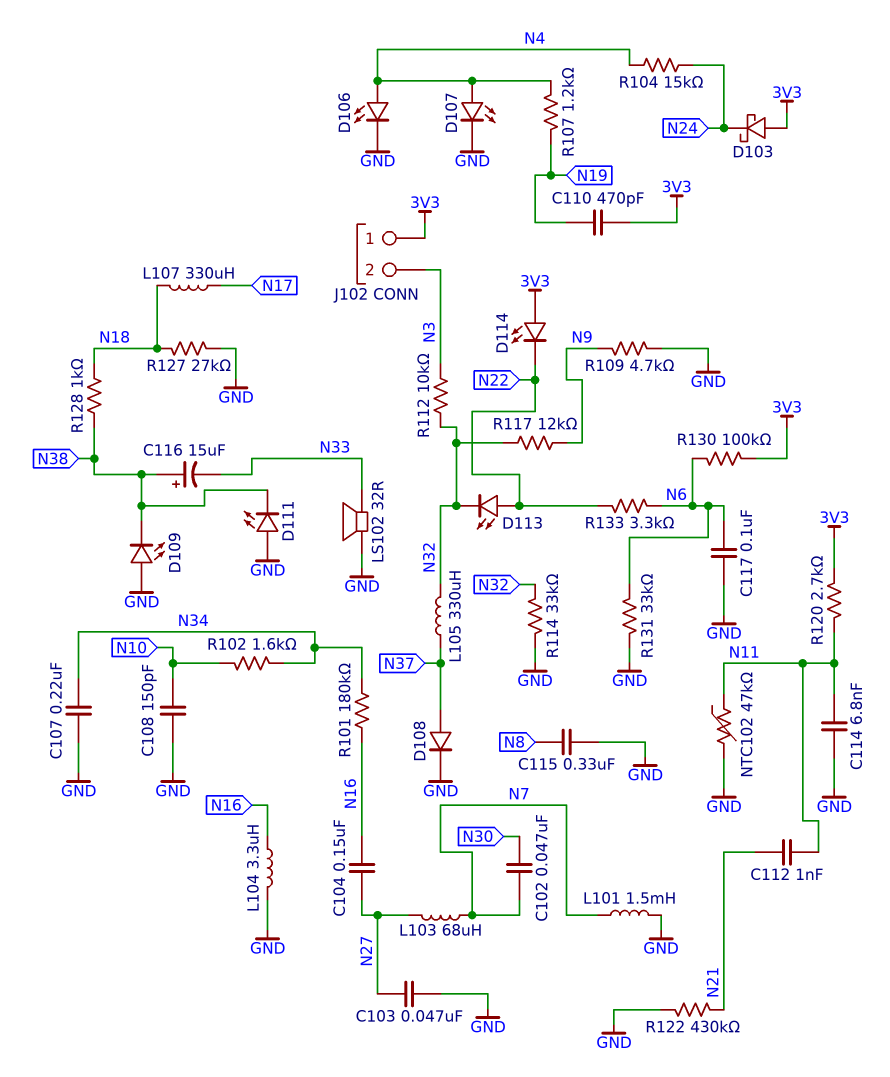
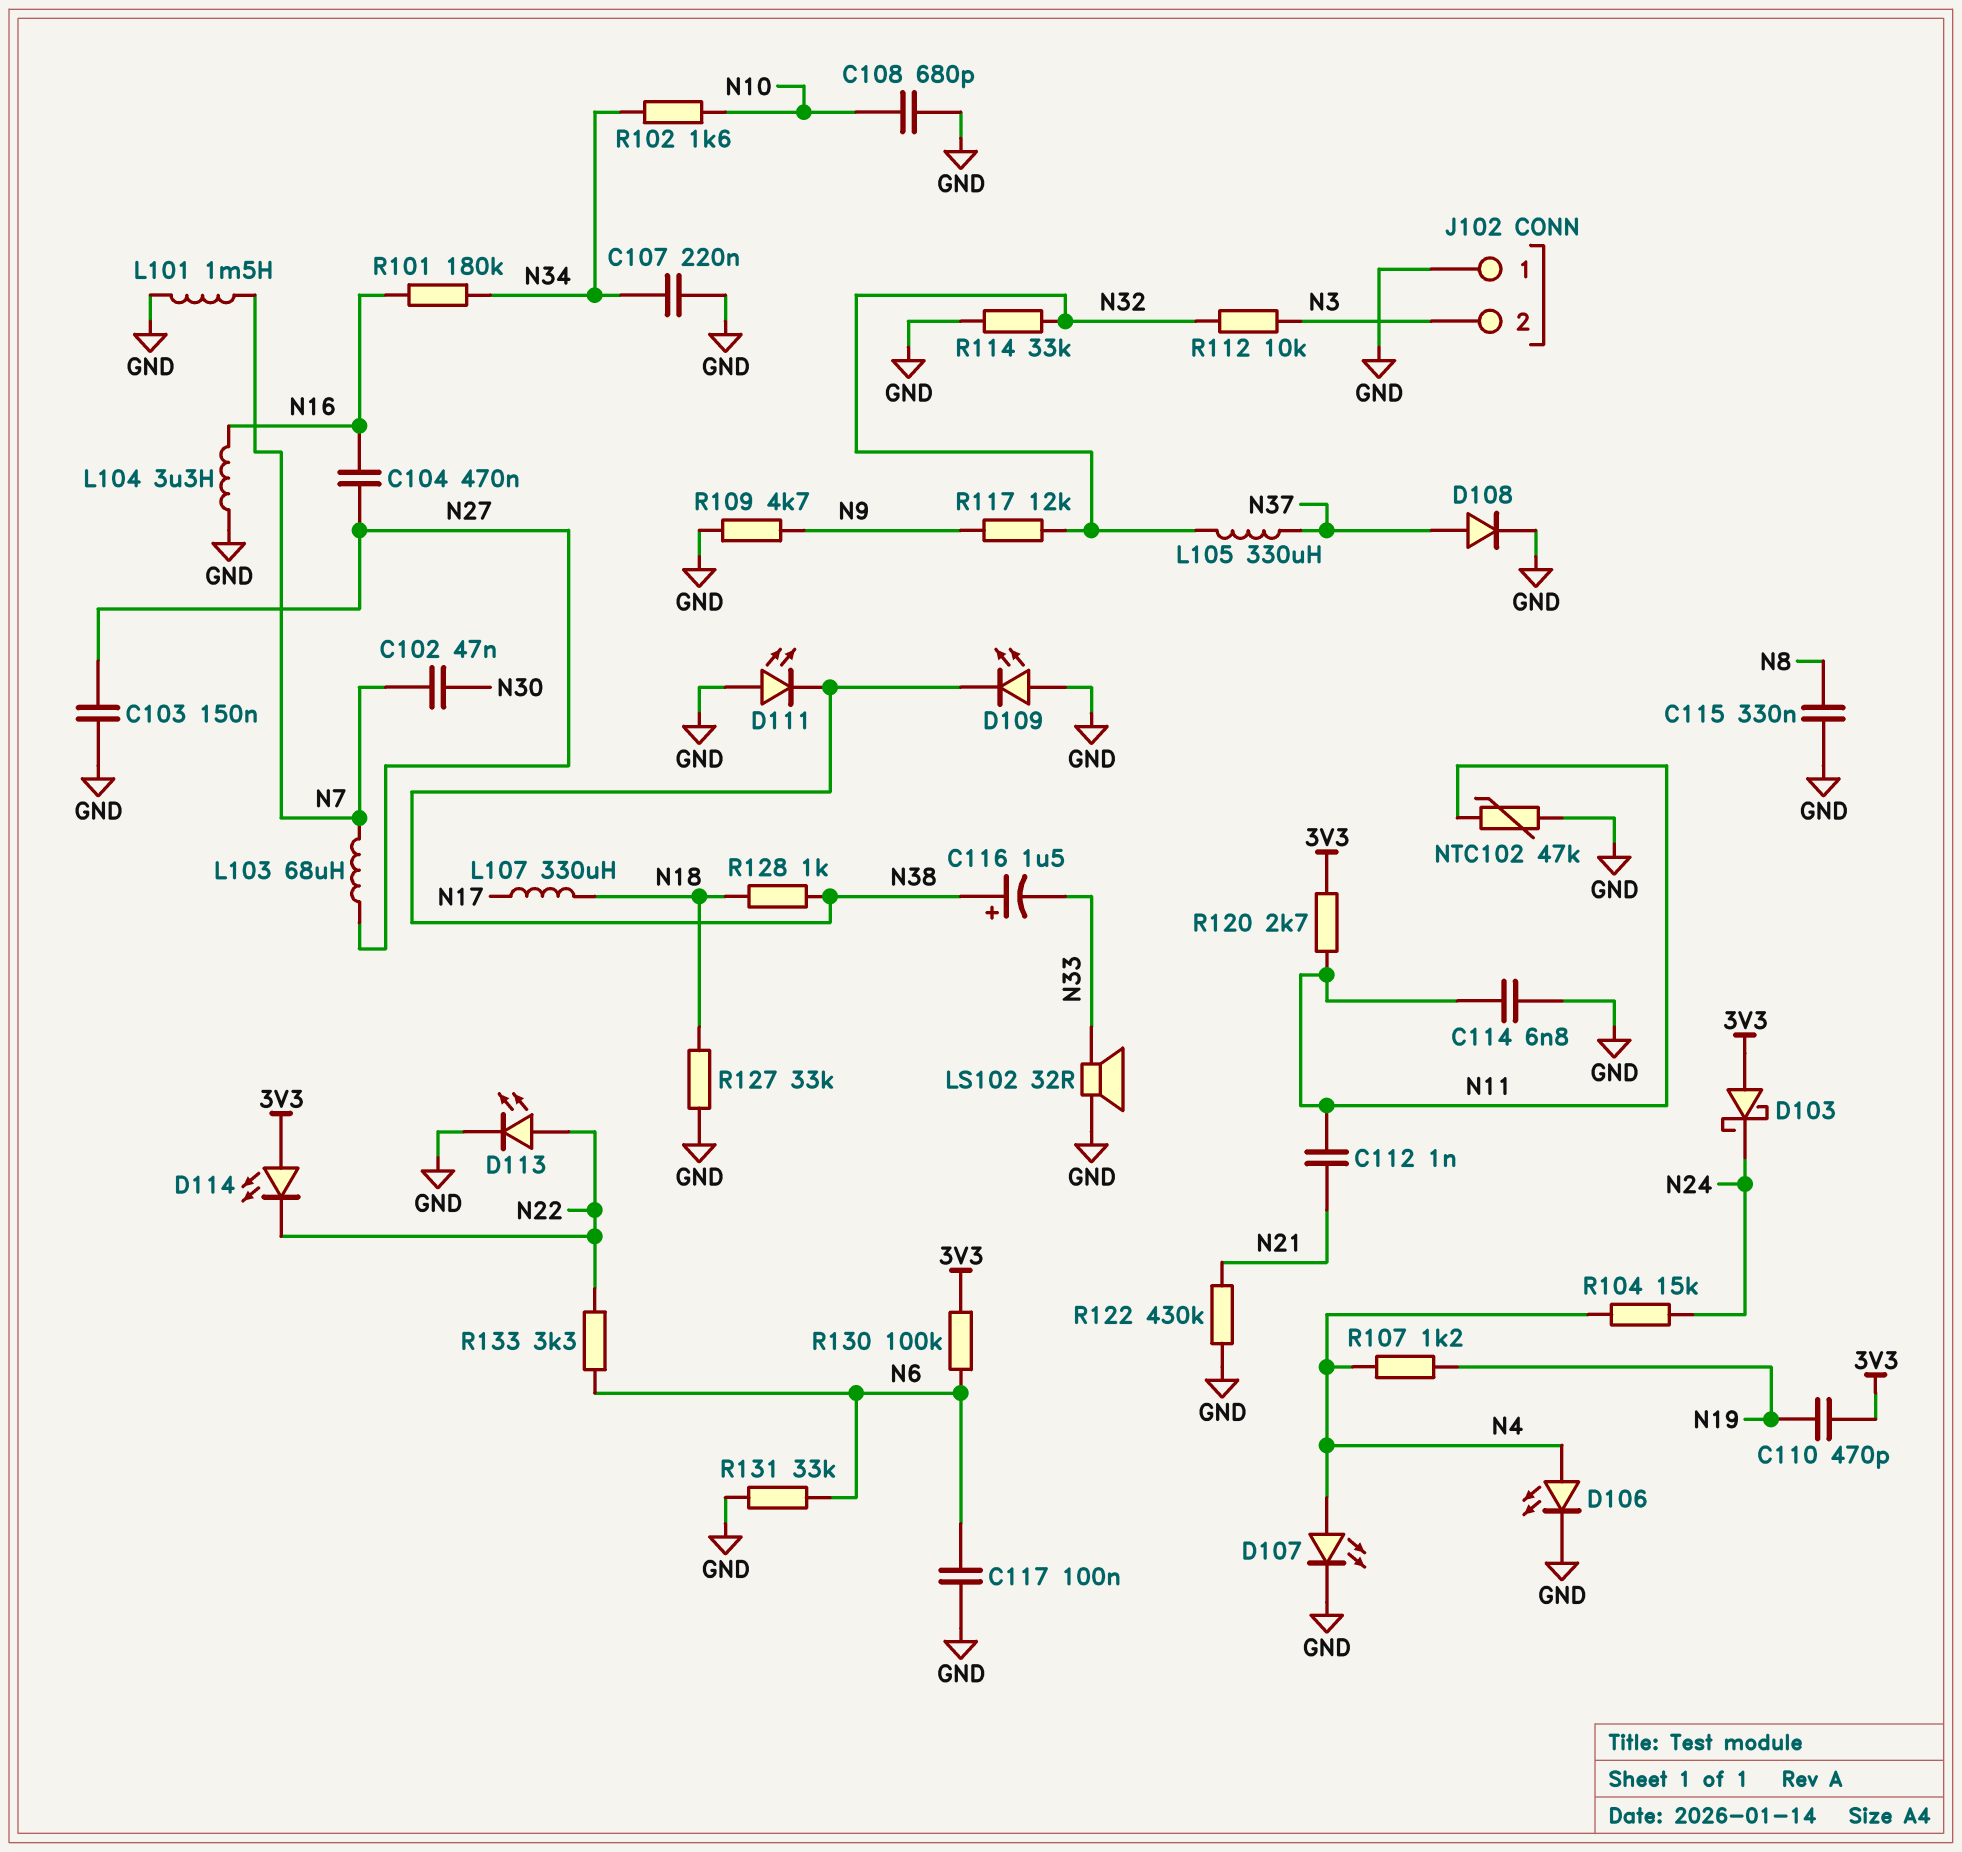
C103: 47nF (GND, N27) -> 150nF (GND, N27)
C104: 150nF (N16, N27) -> 470nF (N16, N27)
C108: 150pF (GND, N10) -> 680pF (GND, N10)
C116: 15uF (plus N38, minus N33) -> 1.5uF (plus N38, minus N33)
D113: LED (A N22, K N32) -> LED (A N22, K GND)
J102 pin 1: 3V3 -> GND
R127: 27k (GND, N18) -> 33k (GND, N18)

